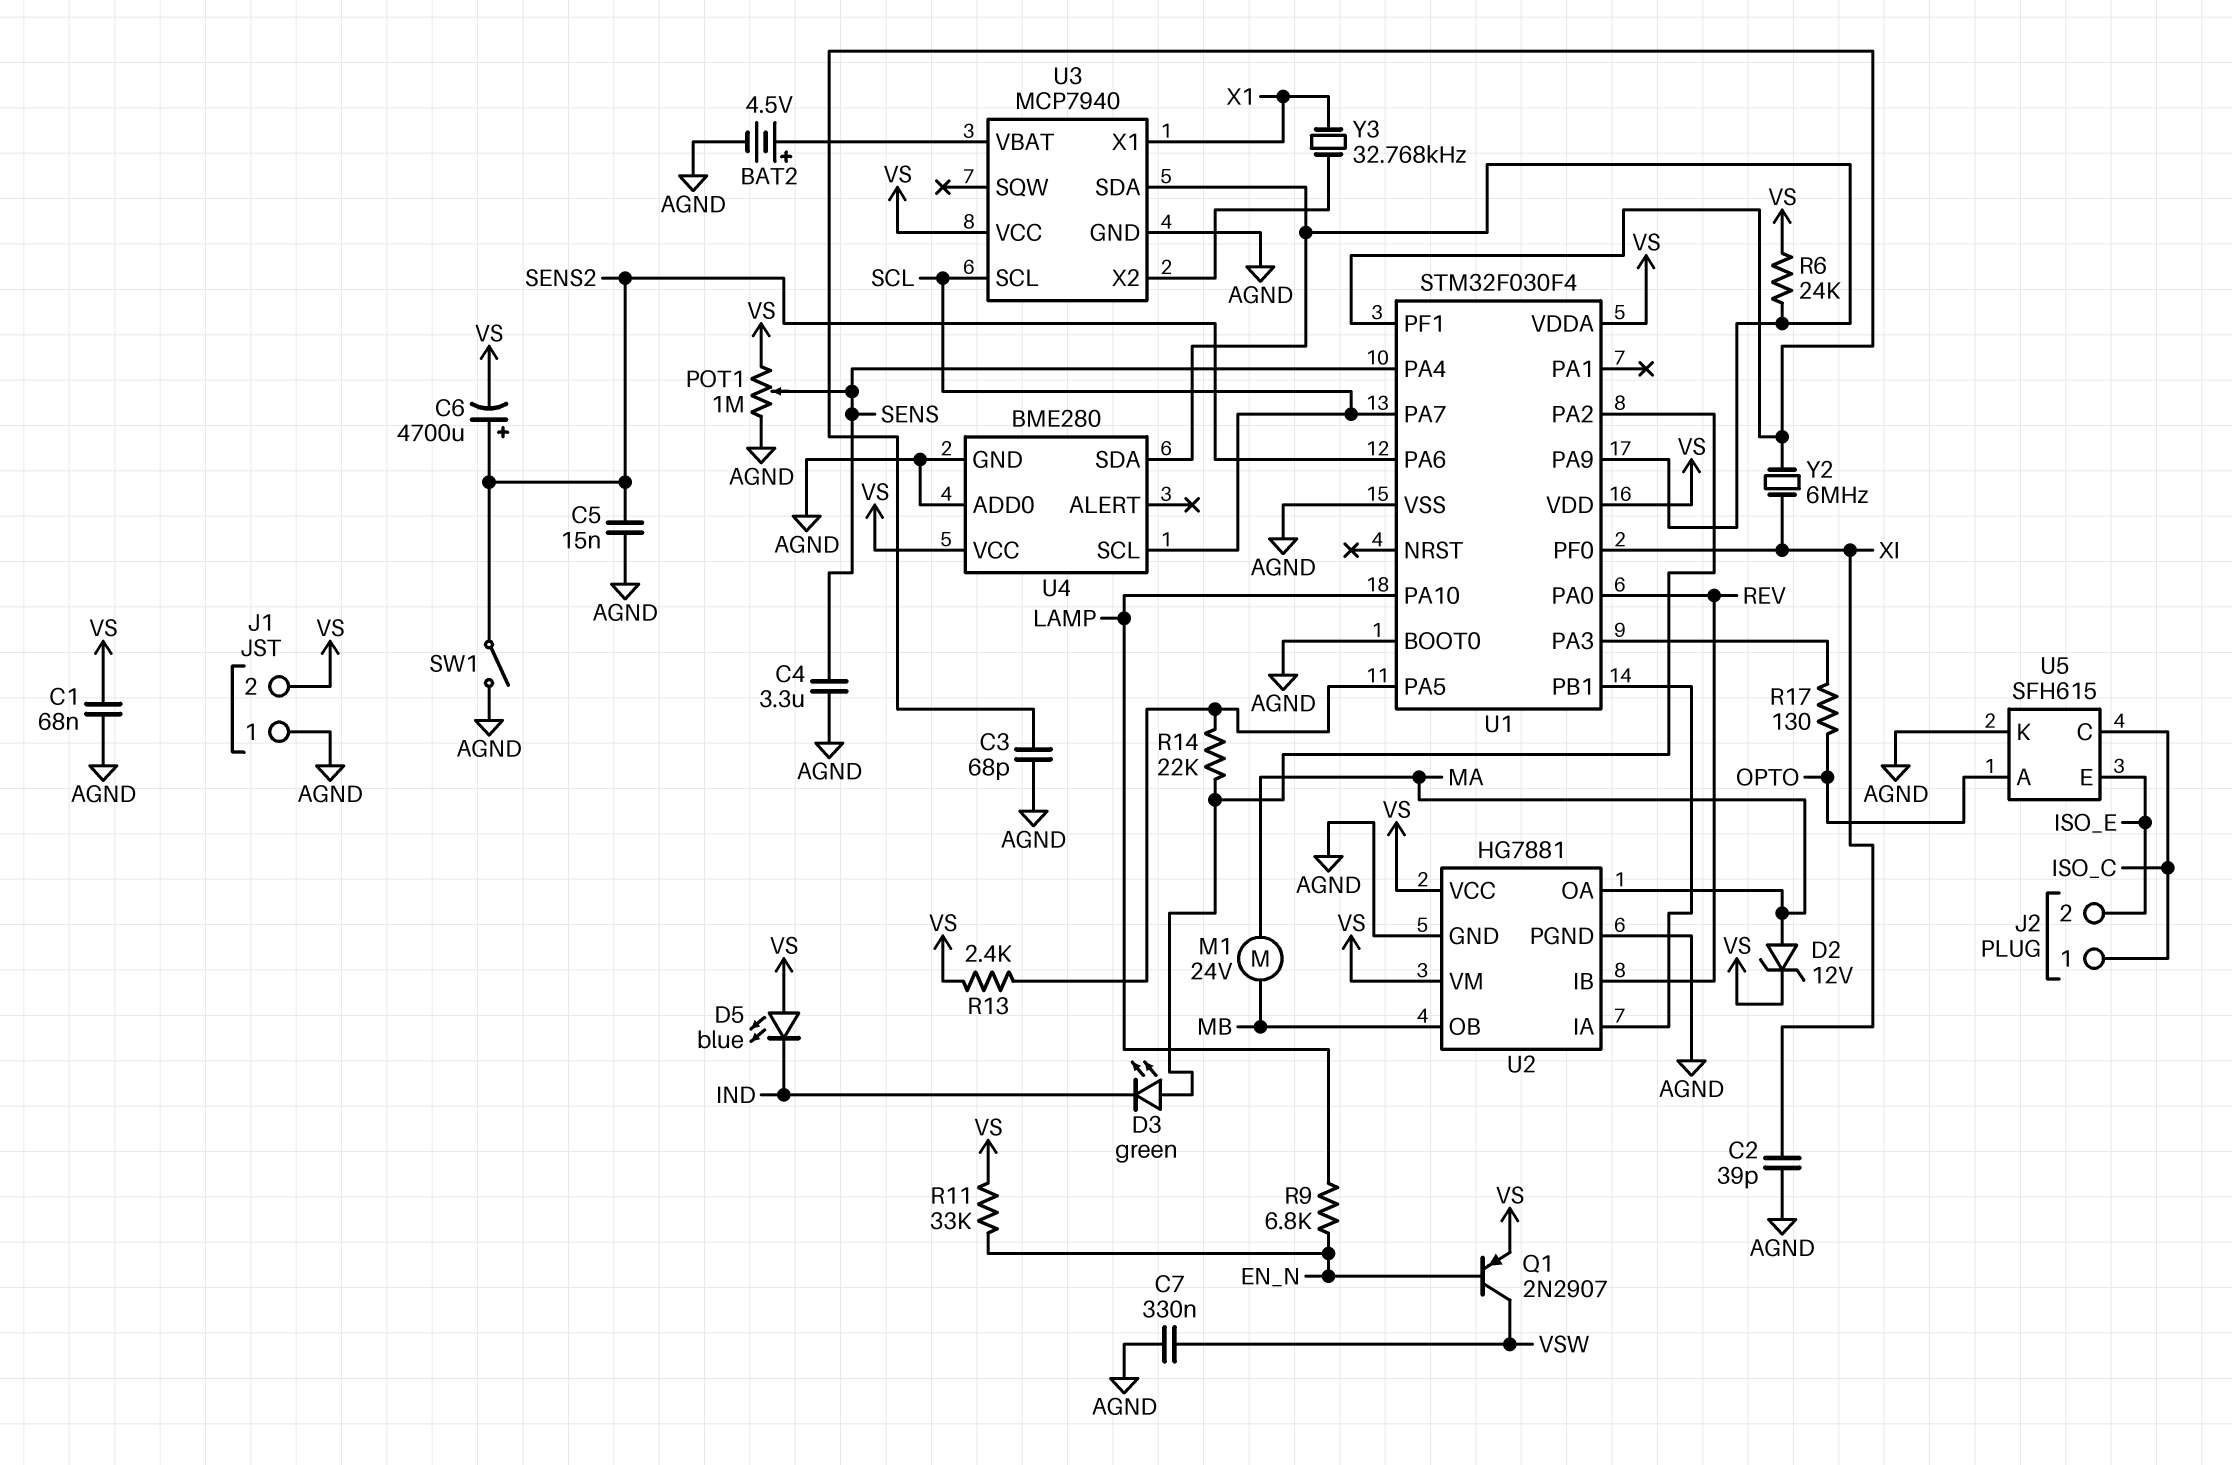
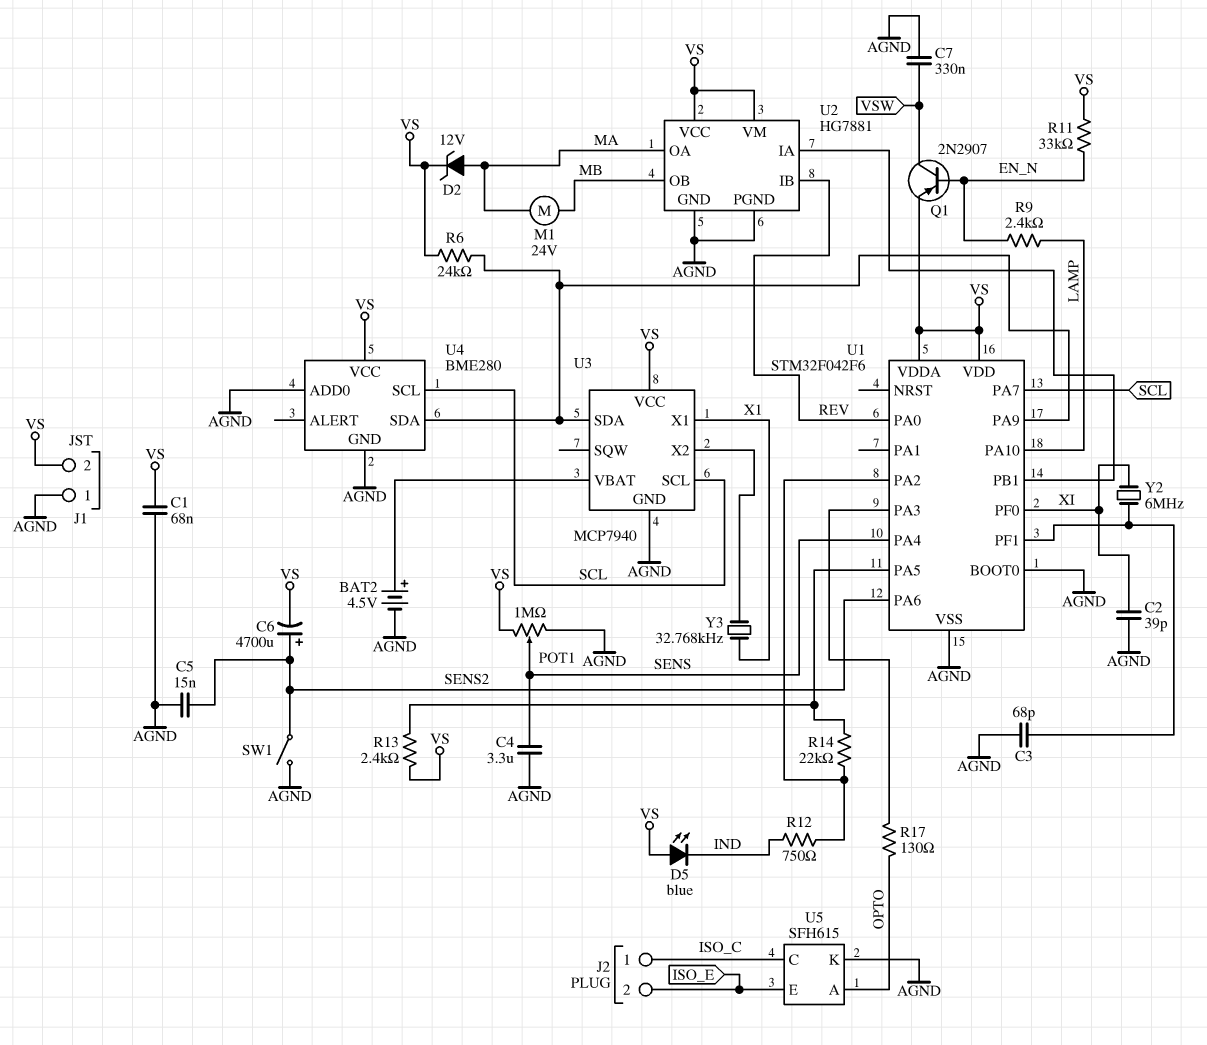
D3: LED green (A U1/PA2, K IND) -> none
R9: 6.8k (EN_N, LAMP) -> 2.4k (EN_N, LAMP)
R12: none -> 750 (IND, U1/PA2)
U1: STM32F030F4 -> STM32F042F6

